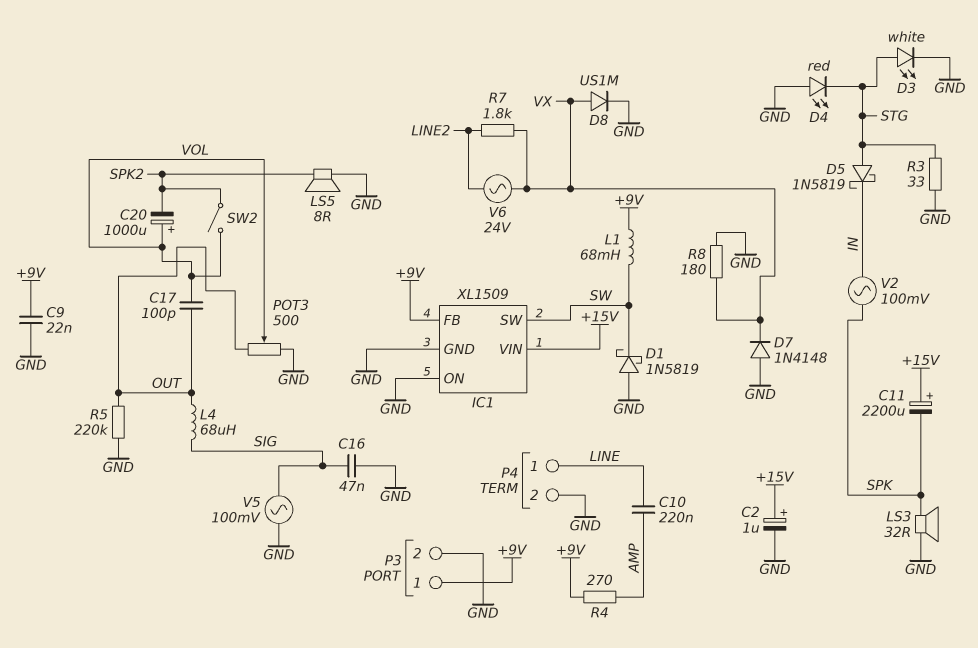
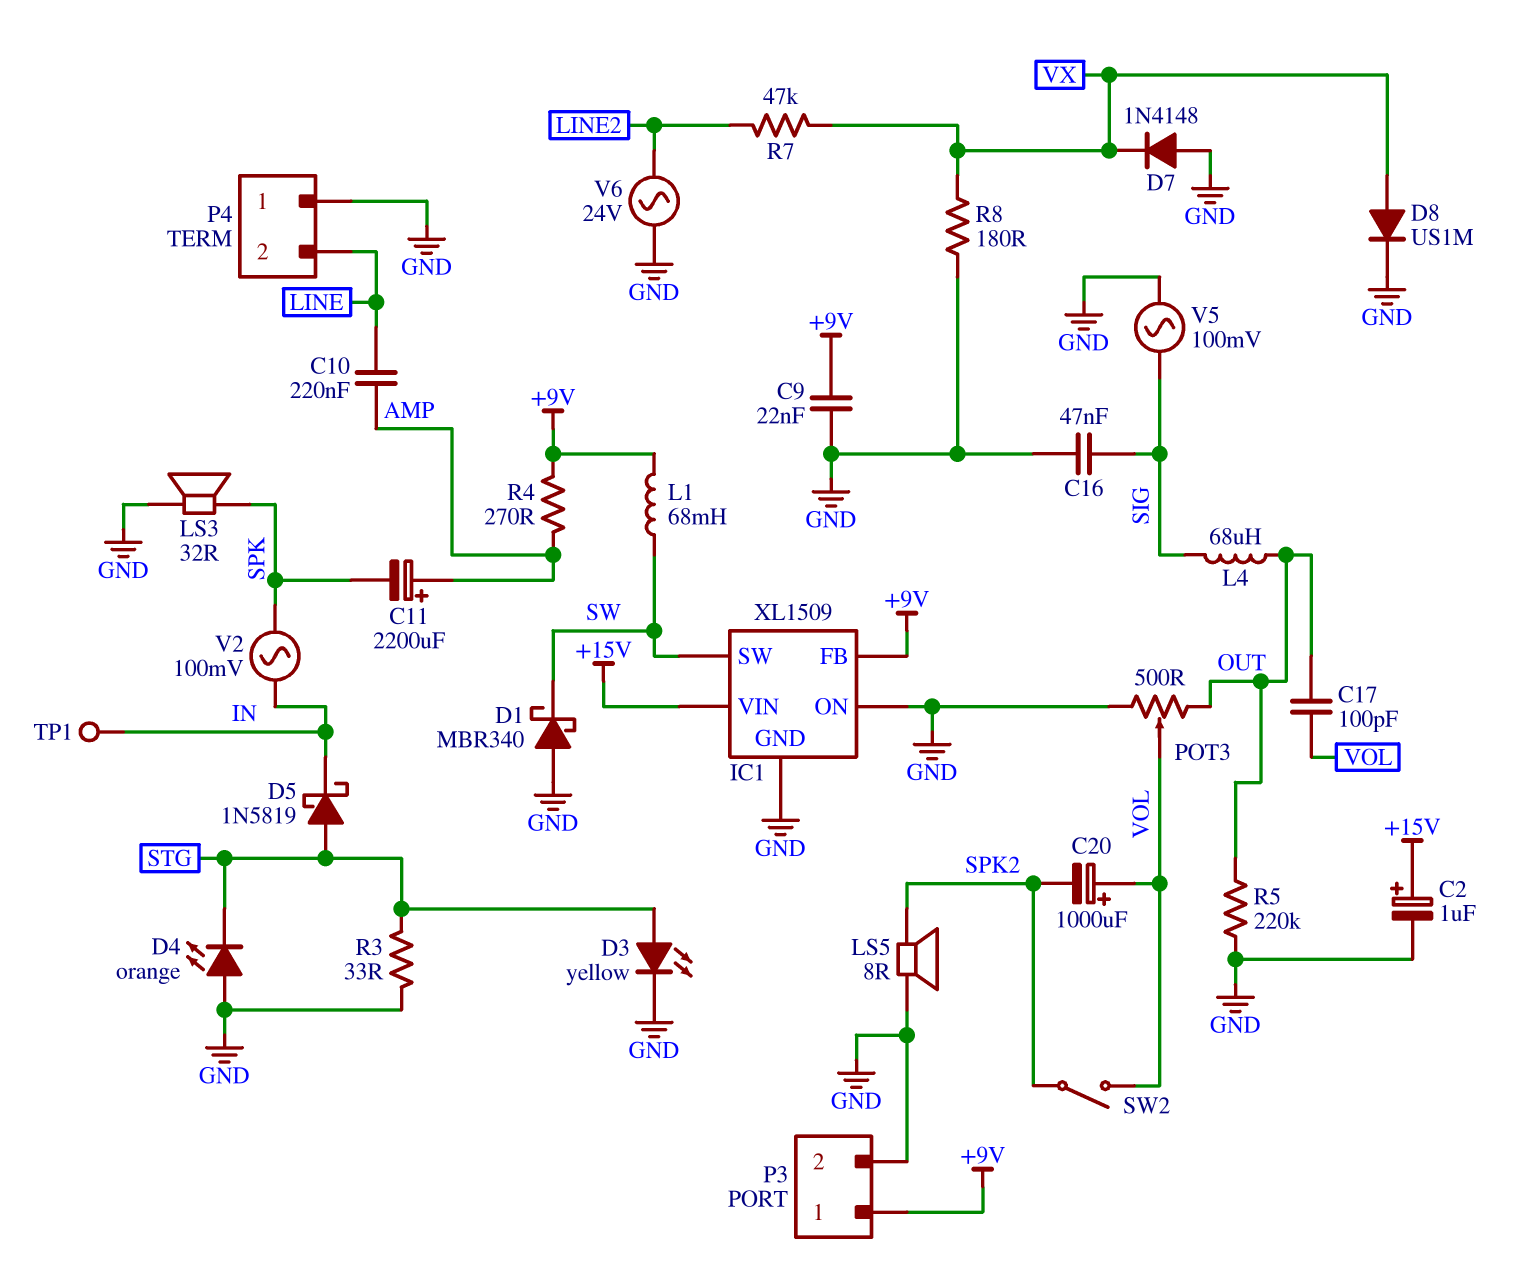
C11: 2200uF (plus +15V, minus SPK) -> 2200uF (plus AMP, minus SPK)
D1: schottky 1N5819 (A GND, K SW) -> schottky MBR340 (A GND, K SW)
D3: LED white (A STG, K GND) -> LED yellow (A STG, K GND)
D4: LED red (A GND, K STG) -> LED orange (A GND, K STG)
P4 pin 1: LINE -> GND
P4 pin 2: GND -> LINE
R7: 1.8k (LINE2, VX) -> 47k (LINE2, VX)
TP1: none -> test point (IN)
V6: AC 24V (LINE2, VX) -> AC 24V (GND, LINE2)

